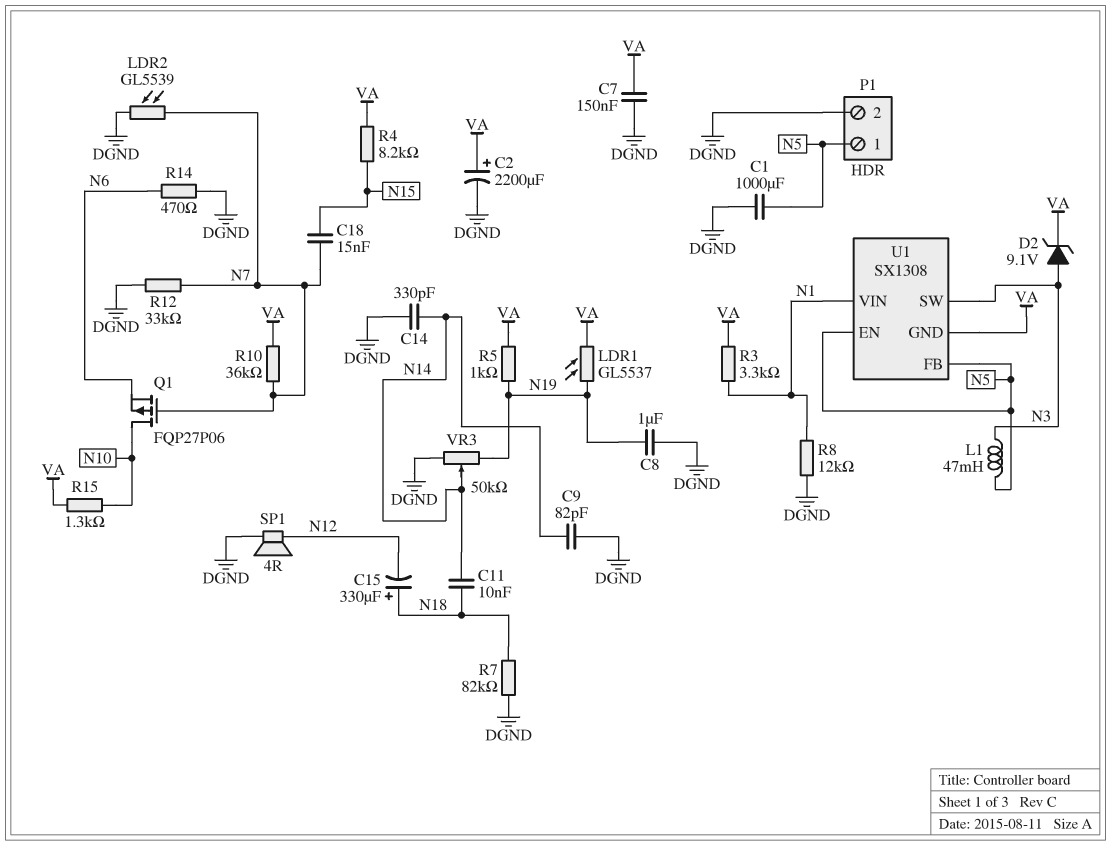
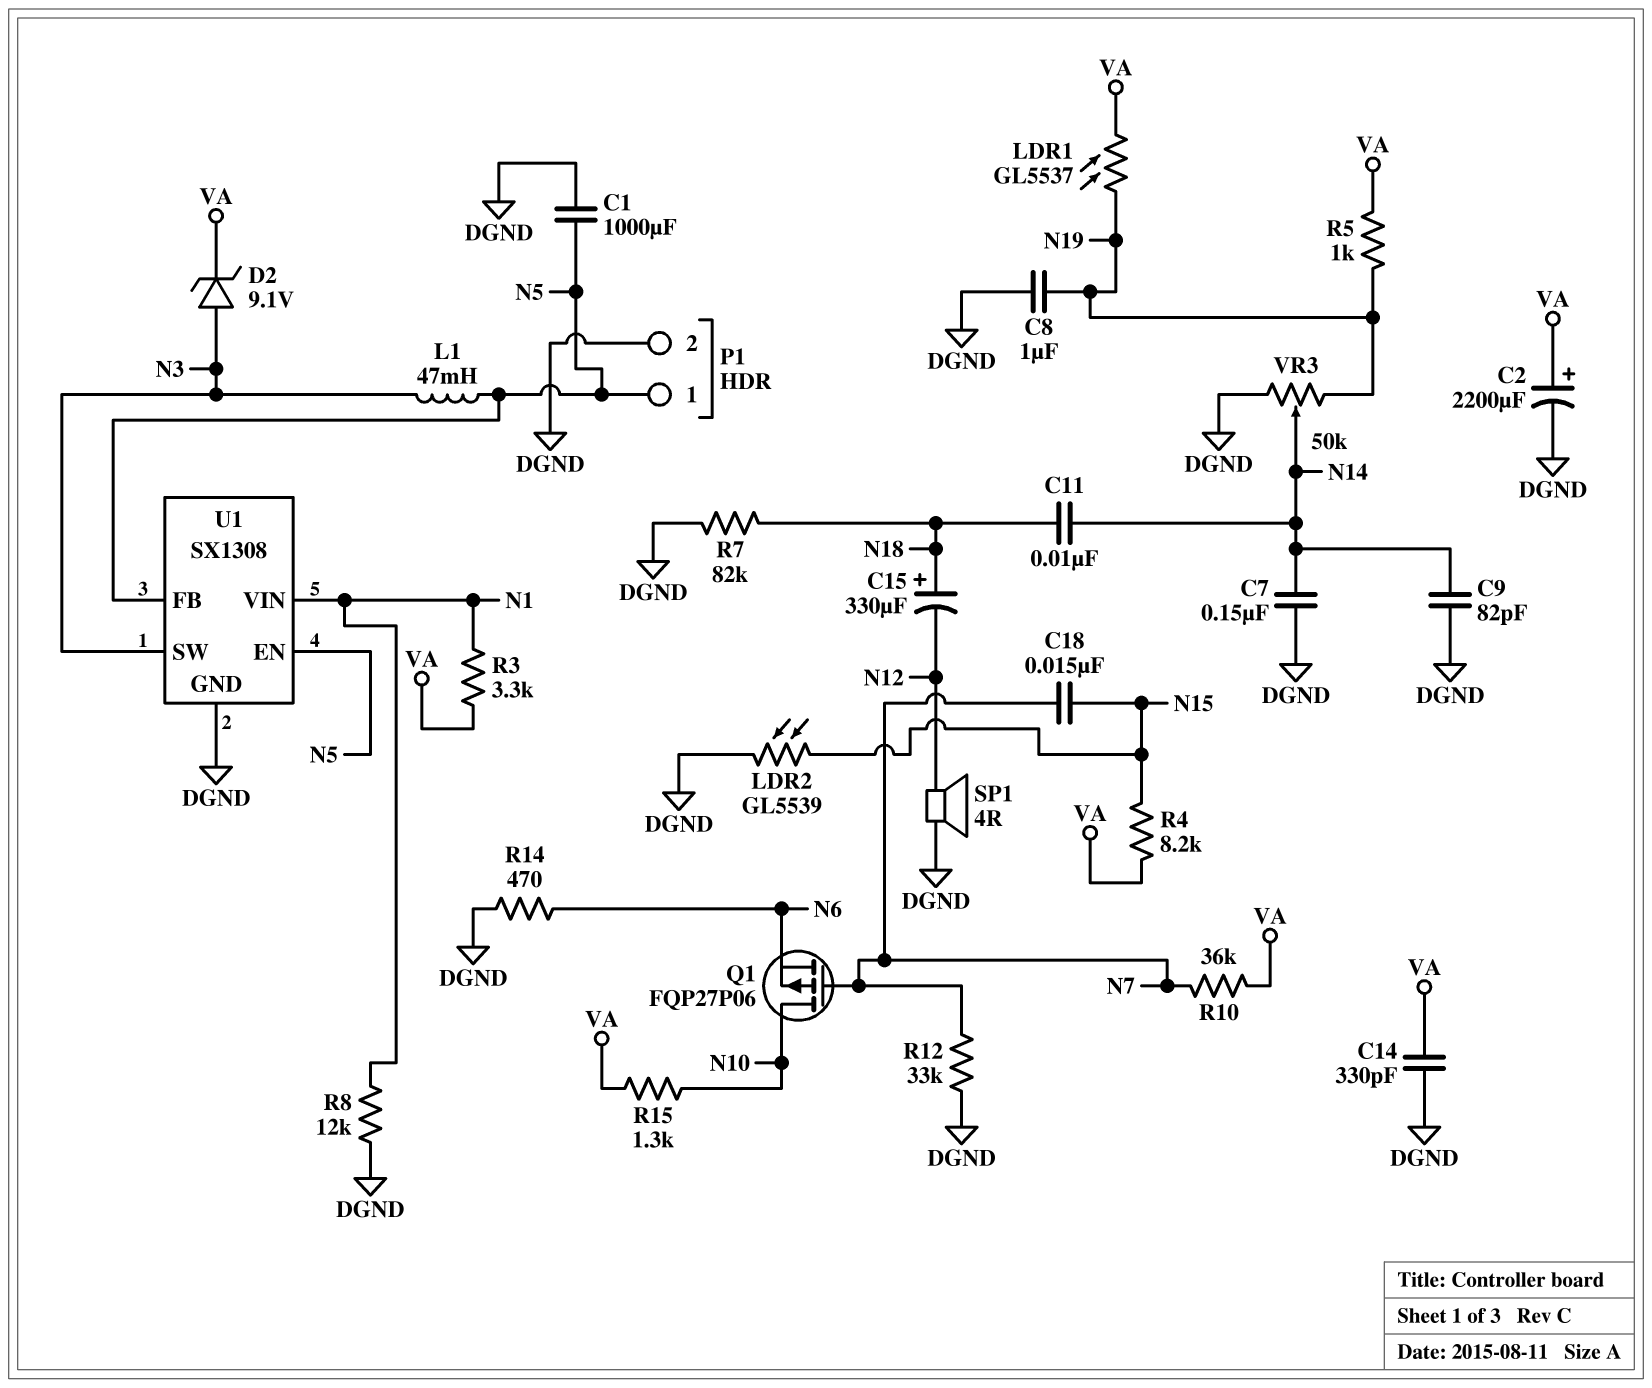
C7: 150nF (DGND, VA) -> 150nF (DGND, N14)
C14: 330pF (DGND, N14) -> 330pF (DGND, VA)
LDR2: GL5539 (DGND, N7) -> GL5539 (DGND, N15)
U1 pin GND: VA -> DGND

